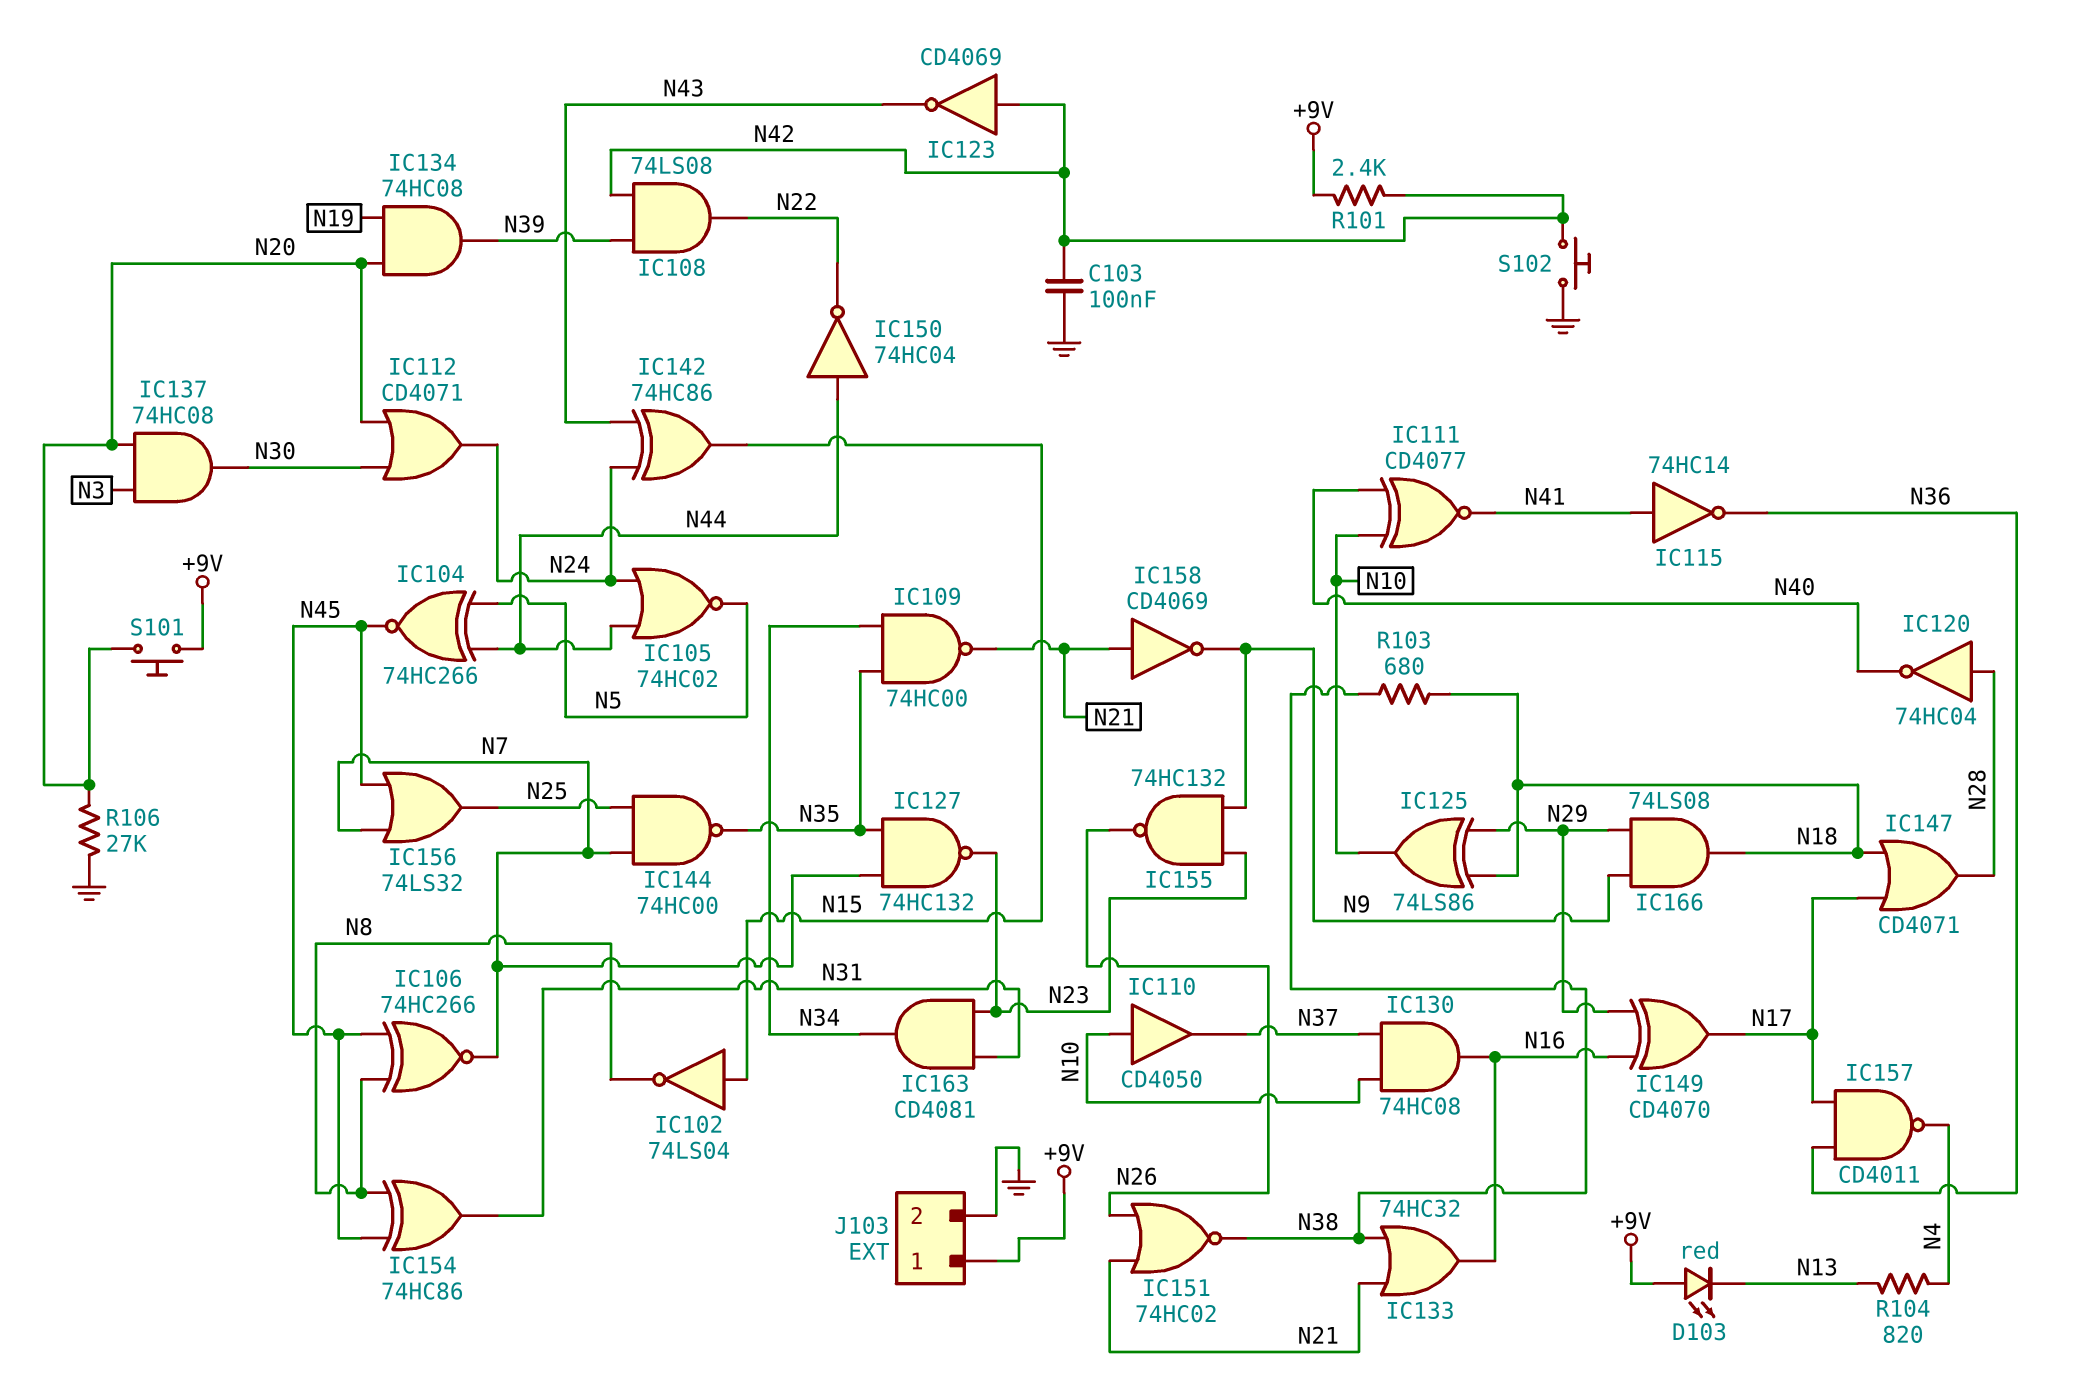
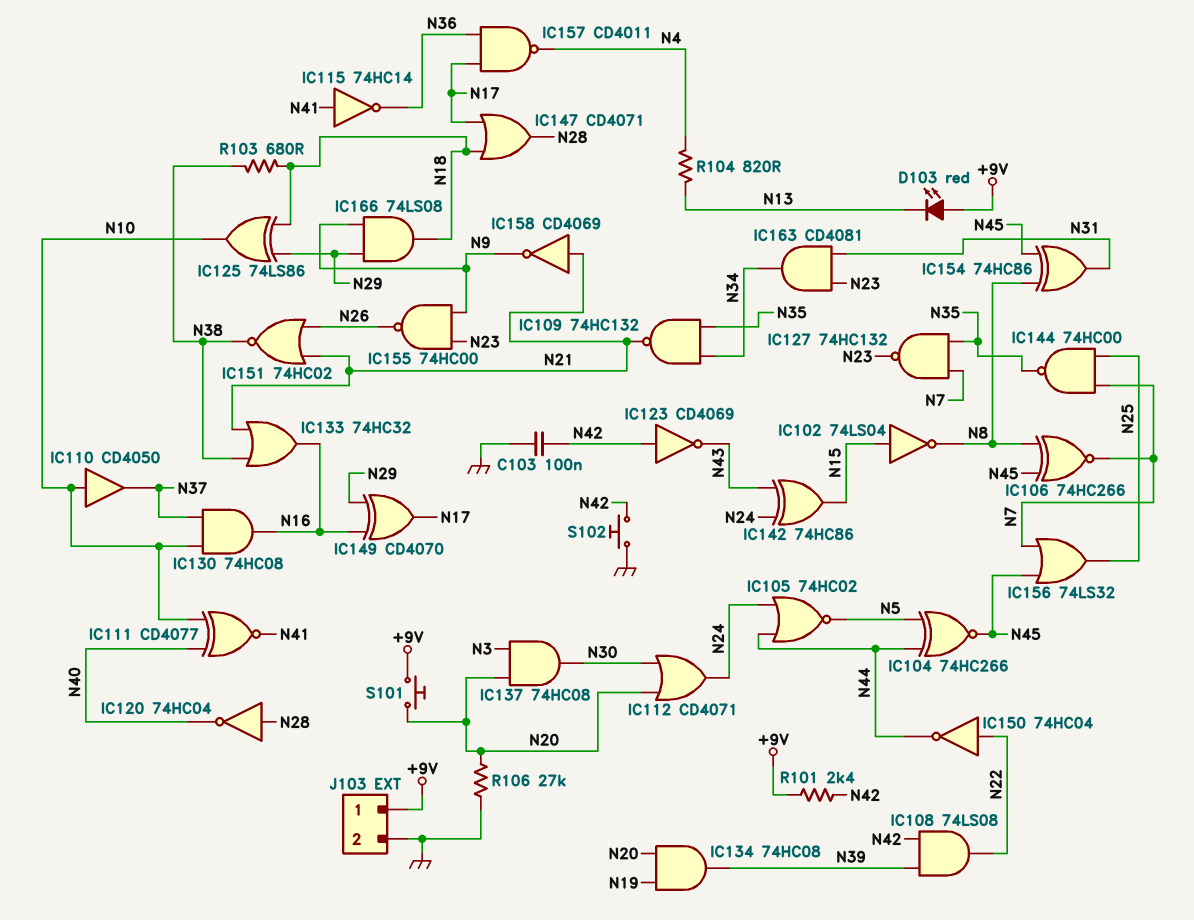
IC109: NAND 74HC00 (in N34, in N35, out N21) -> NAND 74HC132 (in N34, in N35, out N21)
IC150: NOT 74HC04 (in N44, out N22) -> NOT 74HC04 (in N22, out N44)
IC155: NAND 74HC132 (in N9, in N23, out N26) -> NAND 74HC00 (in N9, in N23, out N26)

